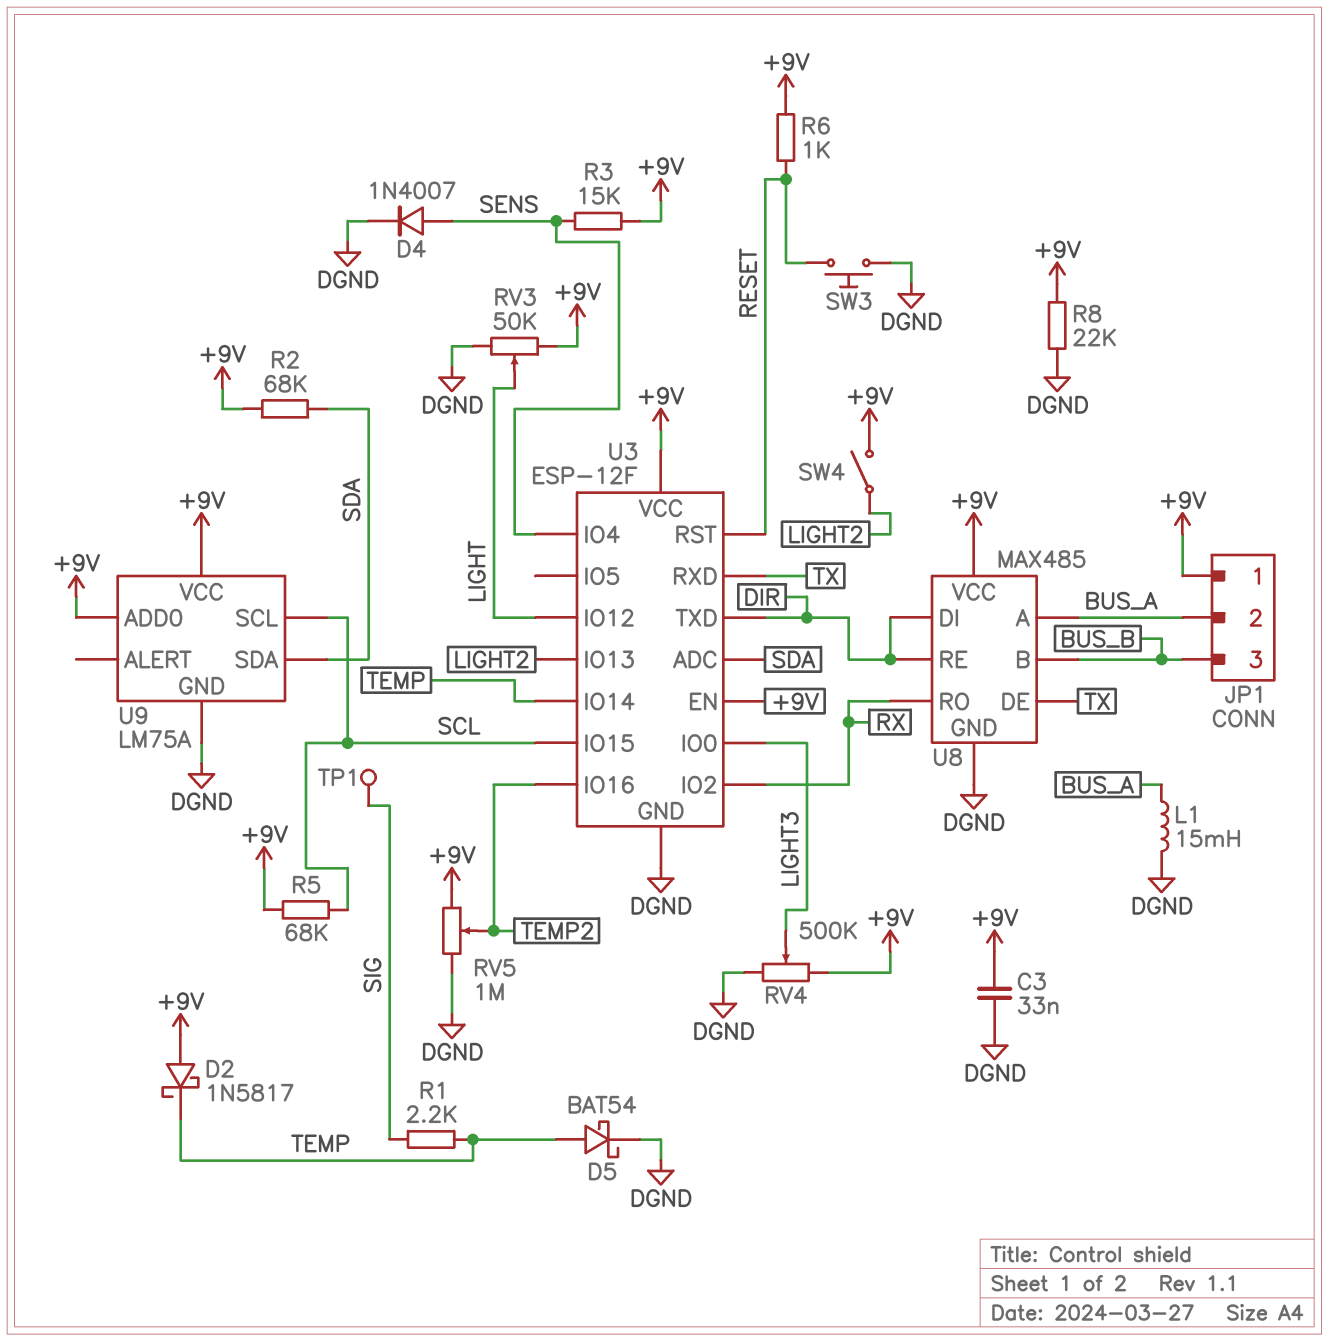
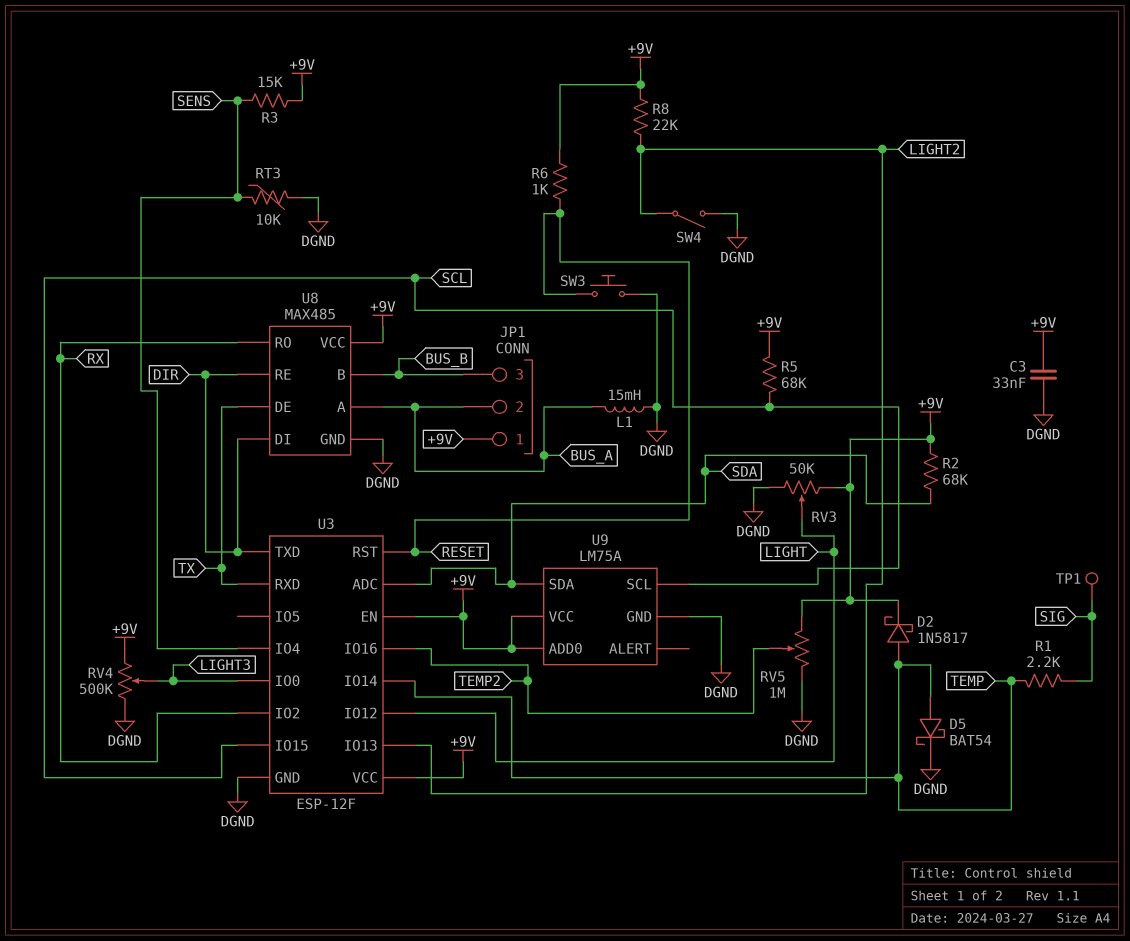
D2: schottky 1N5817 (A +9V, K TEMP) -> schottky 1N5817 (A TEMP, K +9V)
D4: diode 1N4007 (A SENS, K DGND) -> none
R8: 22k (+9V, DGND) -> 22k (+9V, LIGHT2)
RT3: none -> 10k (DGND, SENS)
SW4: switch (+9V, LIGHT2) -> switch (DGND, LIGHT2)

